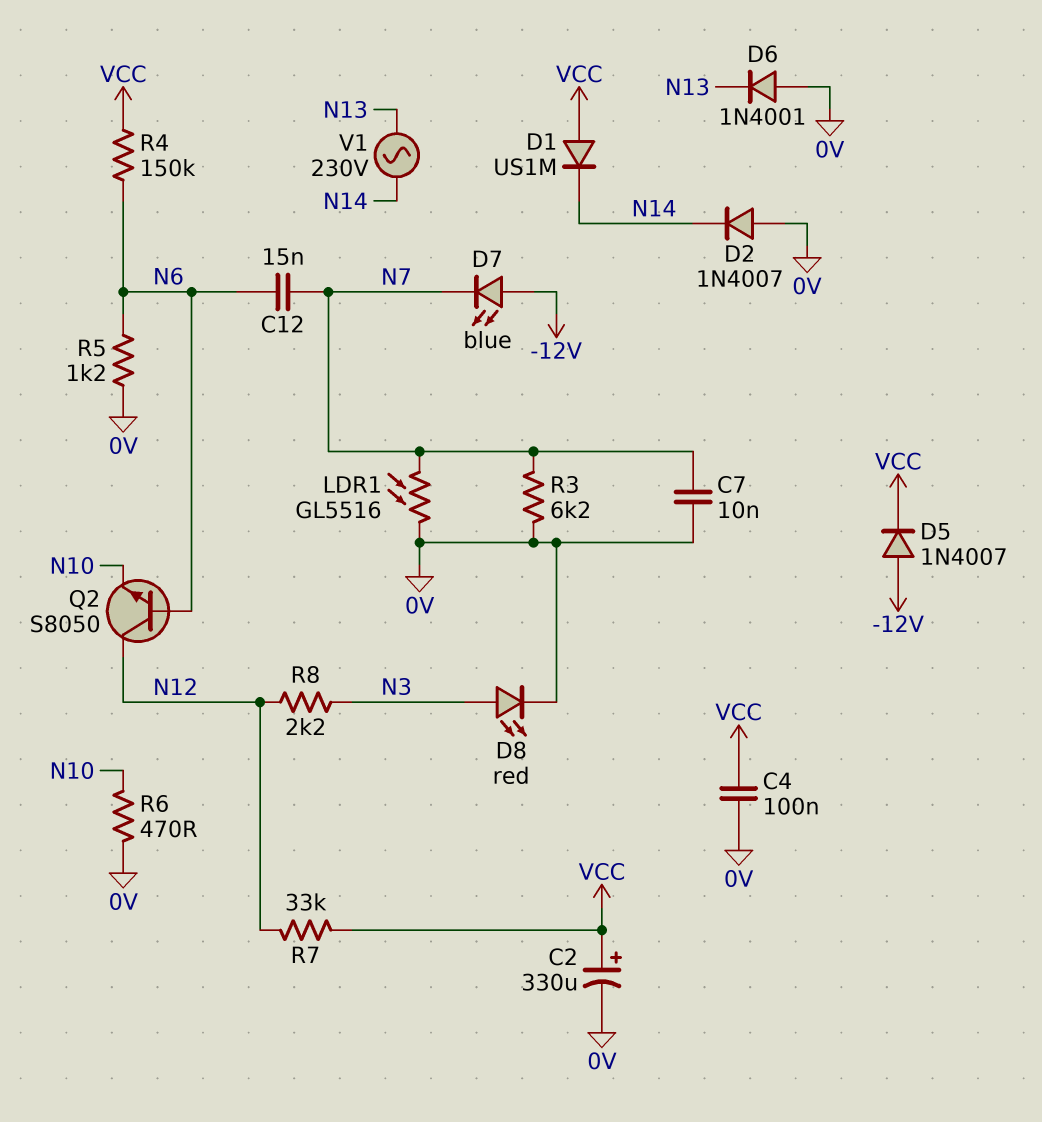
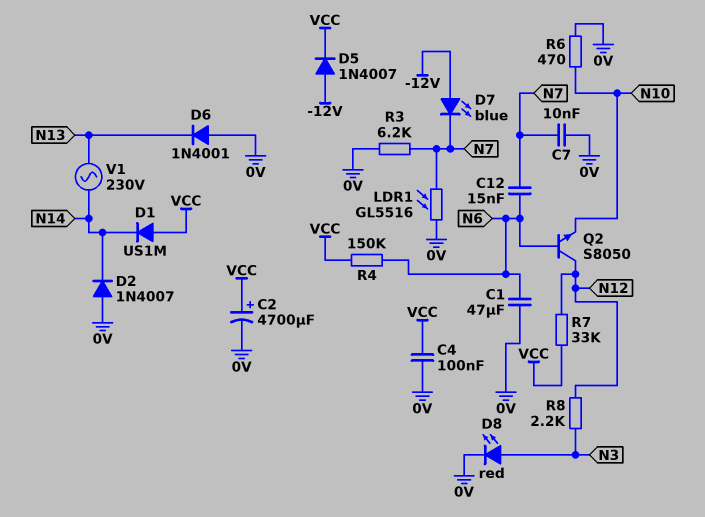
C1: none -> 47uF (0V, N6)
C2: 330uF (plus VCC, minus 0V) -> 4700uF (plus VCC, minus 0V)
R5: 1.2k (0V, N6) -> none

